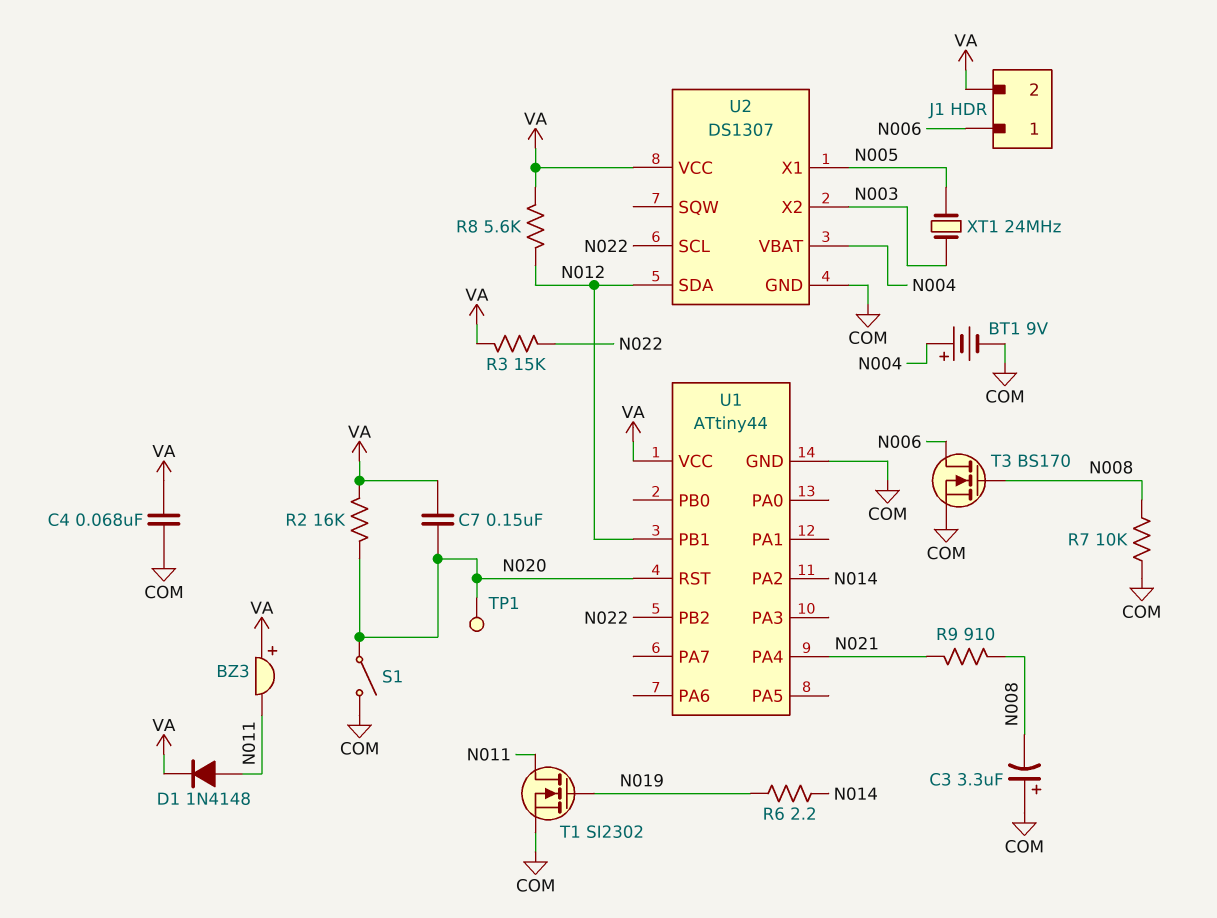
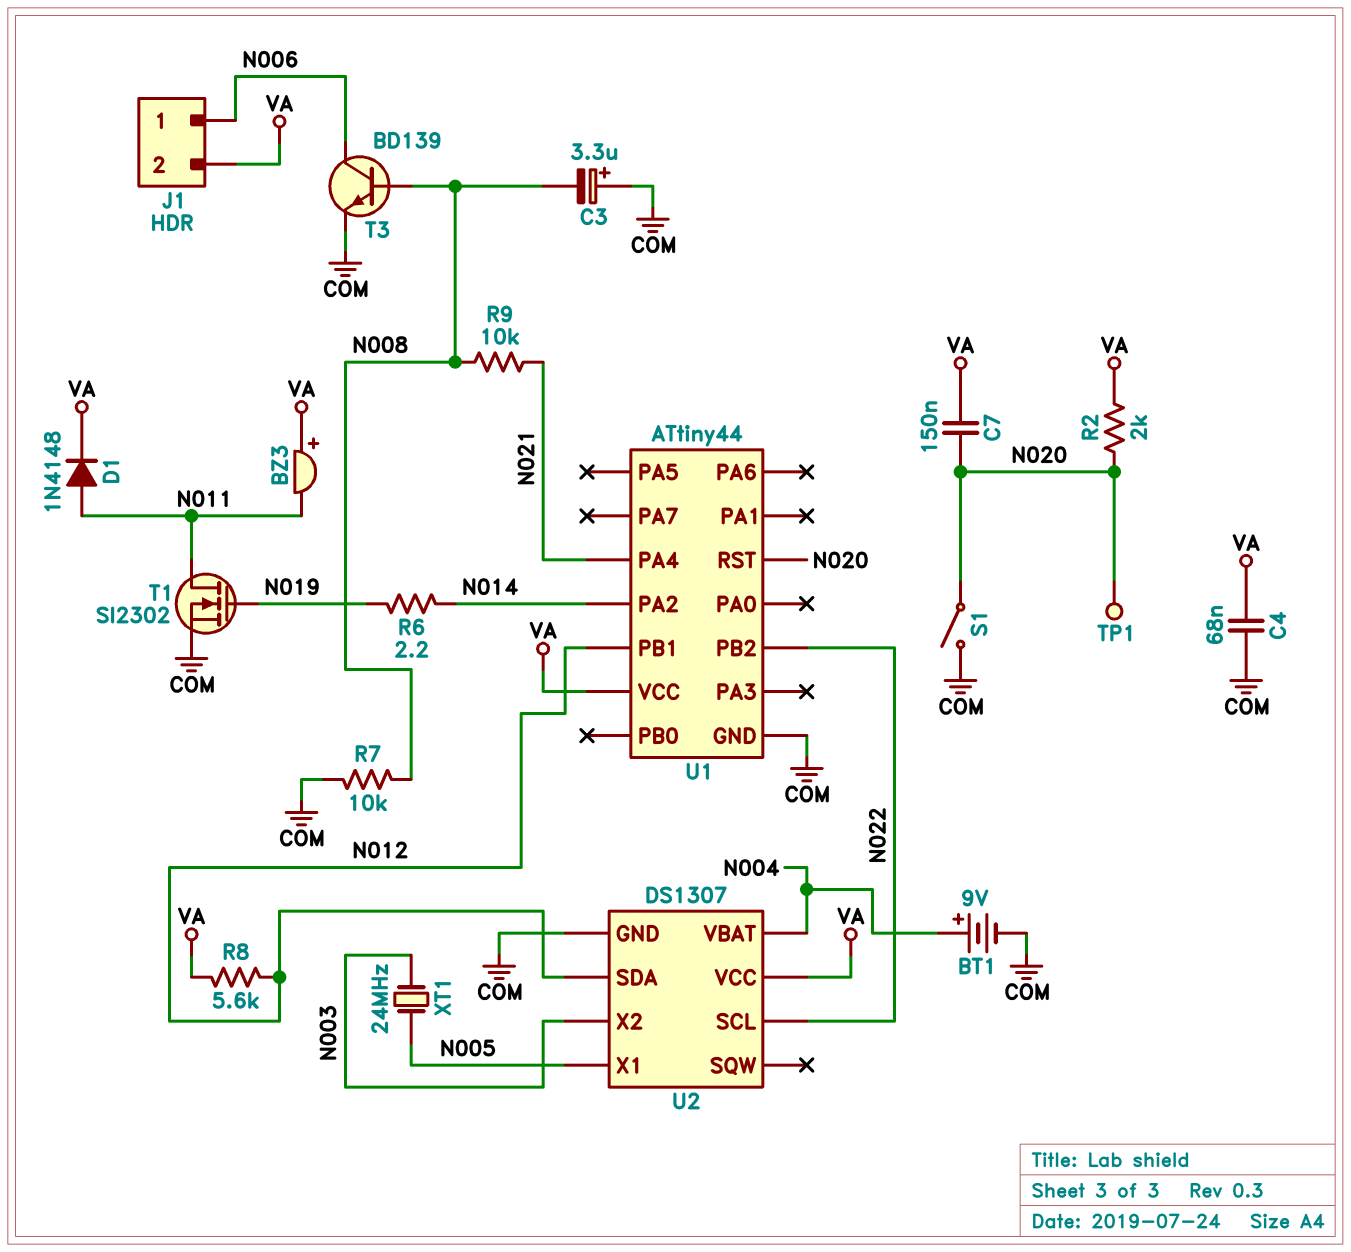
R2: 16k (N020, VA) -> 2k (N020, VA)
R3: 15k (N022, VA) -> none
R9: 910 (N008, N021) -> 10k (N008, N021)
T3: NMOS BS170 (G N008, D N006, S COM) -> NPN BD139 (B N008, C N006, E COM)

